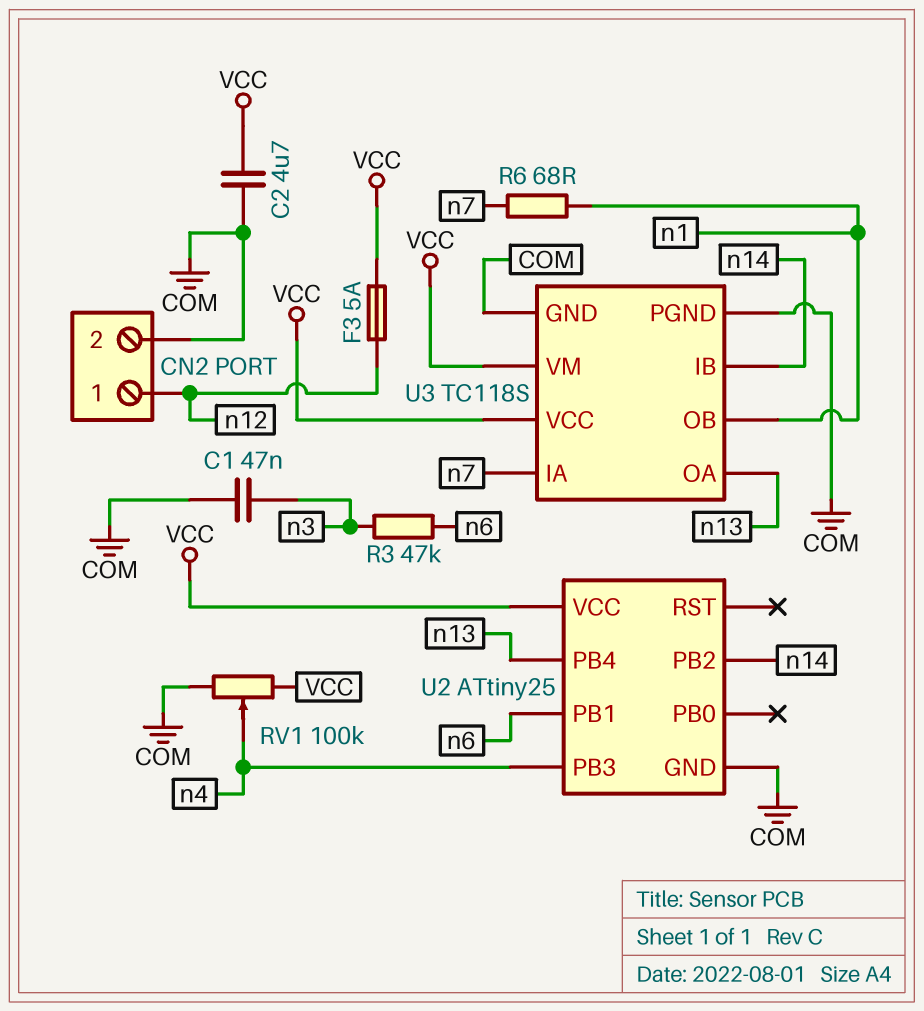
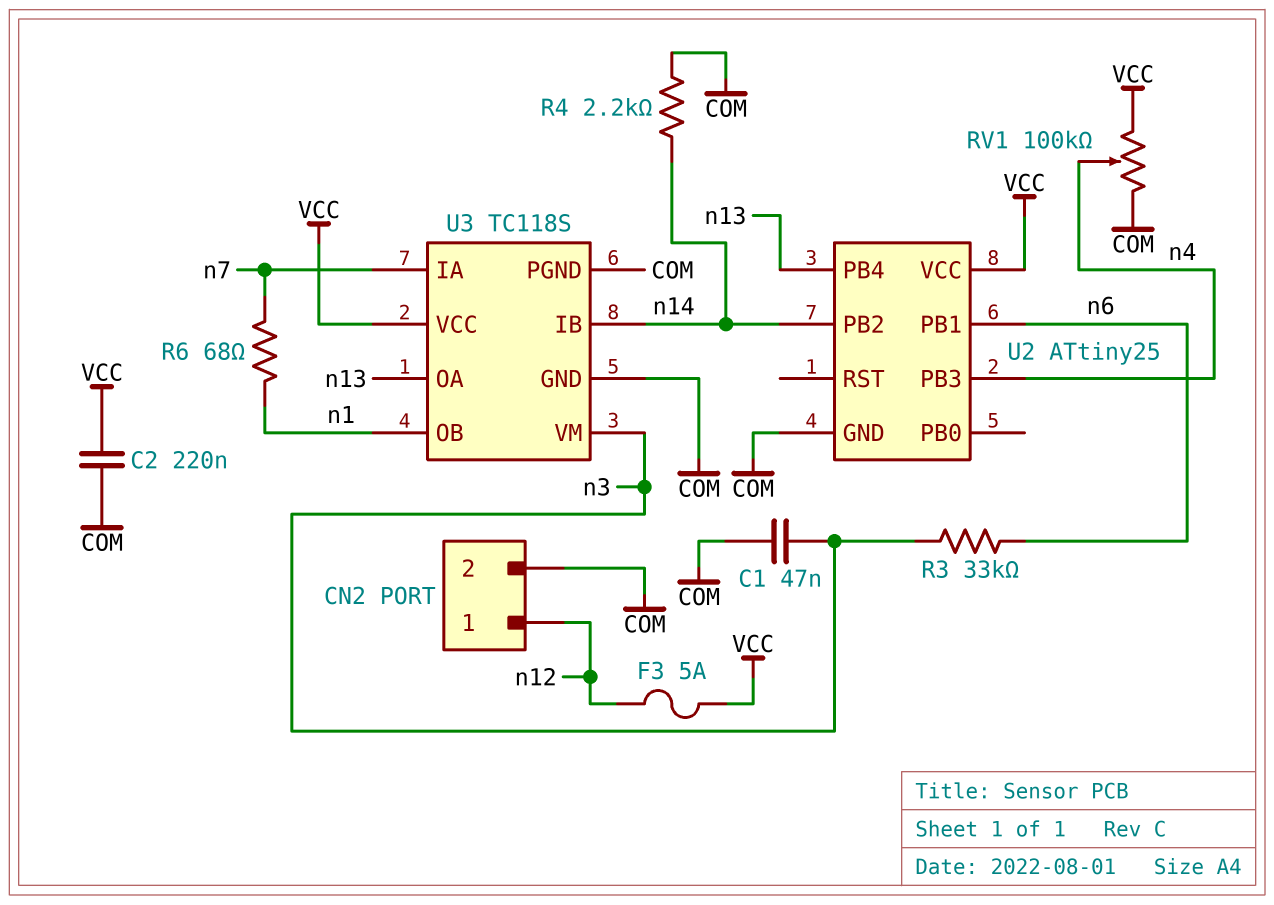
C2: 4.7uF (COM, VCC) -> 220nF (COM, VCC)
R3: 47k (n3, n6) -> 33k (n3, n6)
R4: none -> 2.2k (COM, n14)
U3 pin VM: VCC -> n3

